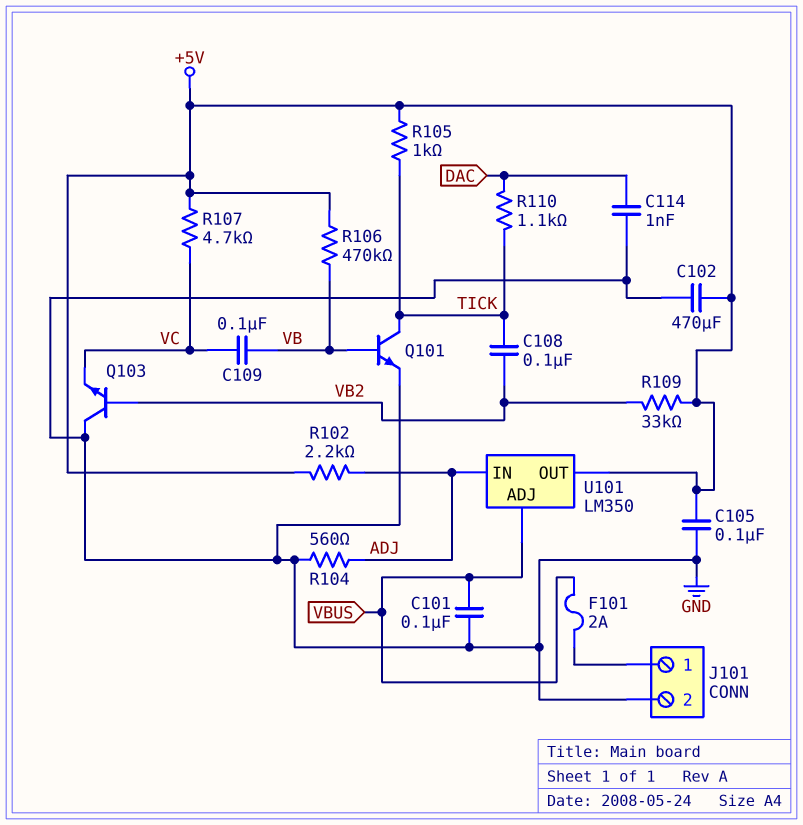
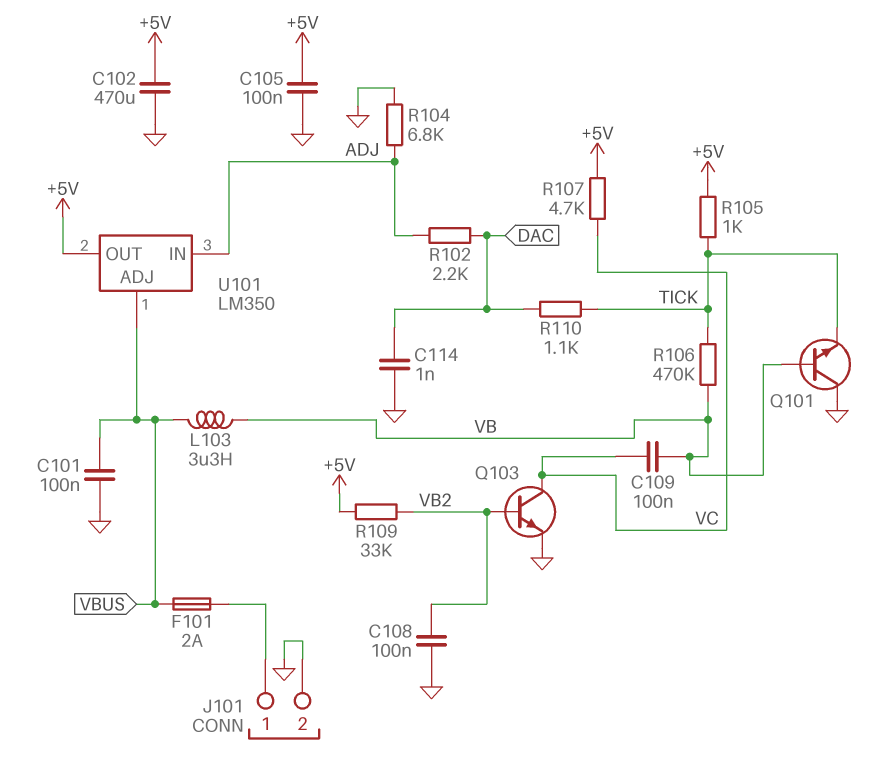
C108: 100nF (TICK, VB2) -> 100nF (GND, VB2)
L103: none -> 3.3uH (VB, VBUS)
Q101: NPN (B VB, C TICK, E GND) -> NPN (B VB, C GND, E TICK)
Q103: NPN (B VB2, C GND, E VC) -> NPN (B VB2, C VC, E GND)
R102: 2.2k (+5V, ADJ) -> 2.2k (ADJ, DAC)
R104: 560 (ADJ, GND) -> 6.8k (ADJ, GND)
R106: 470k (+5V, VB) -> 470k (TICK, VB)

